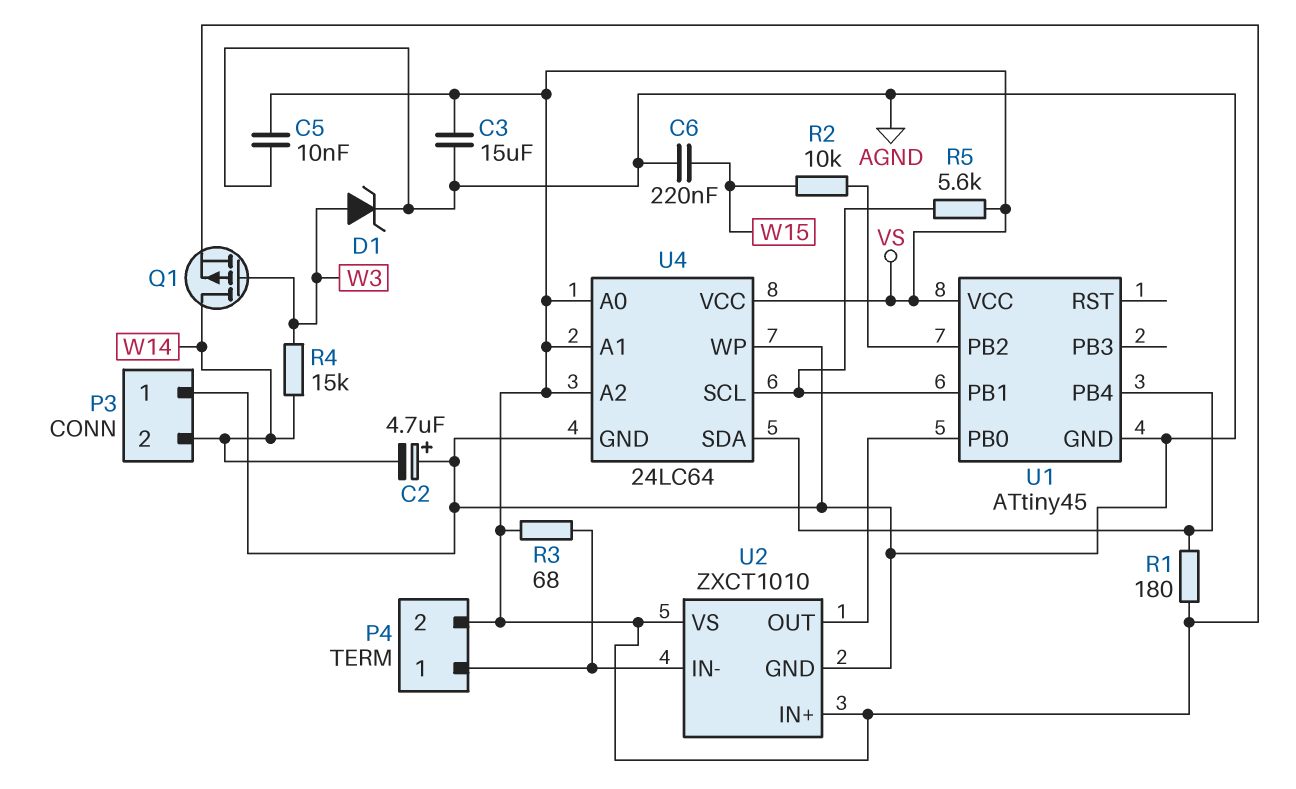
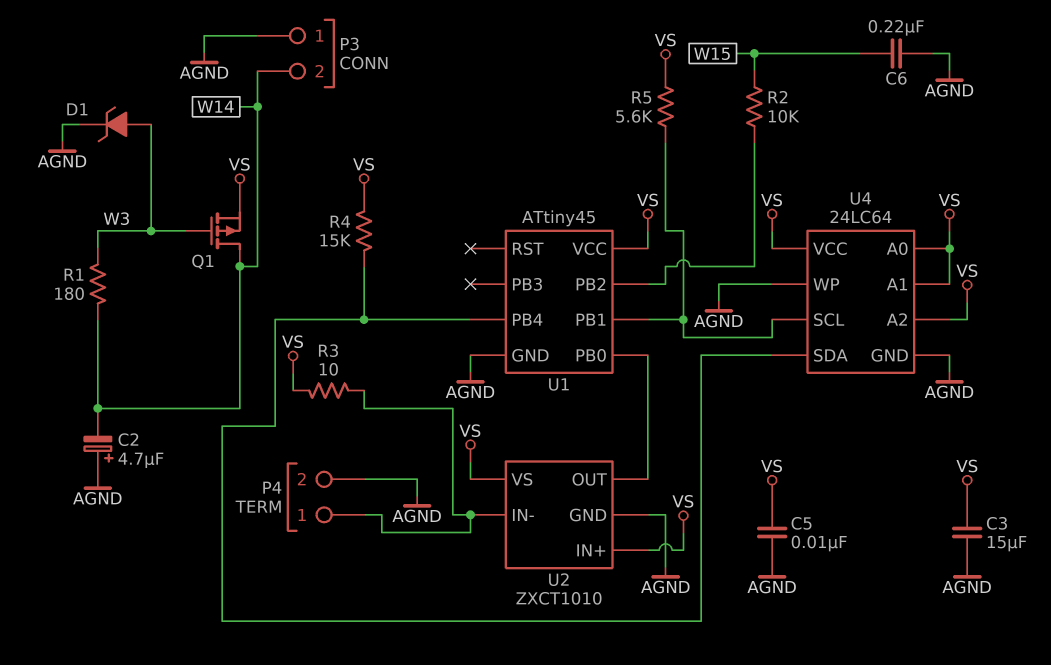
P4 pin 2: VS -> AGND
R1: 180 (U1/PB4, VS) -> 180 (W3, W14)
R3: 68 (P4/1, VS) -> 10 (P4/1, VS)
R4: 15k (W3, W14) -> 15k (U1/PB4, VS)

